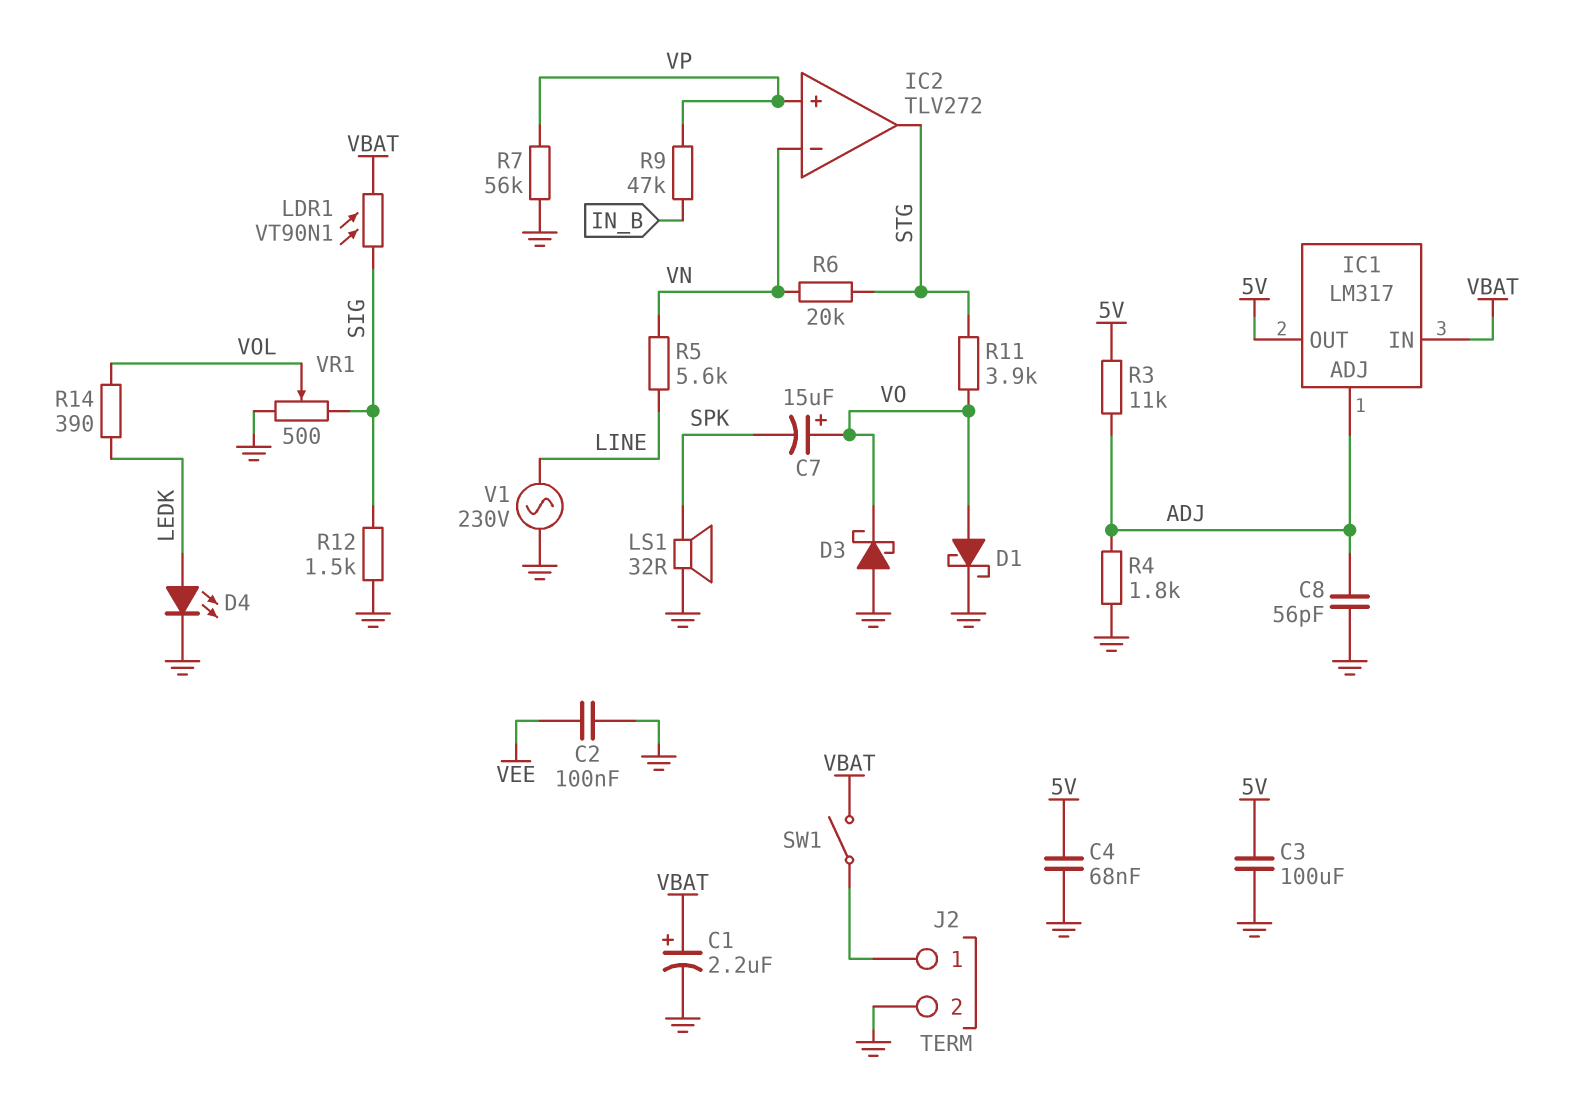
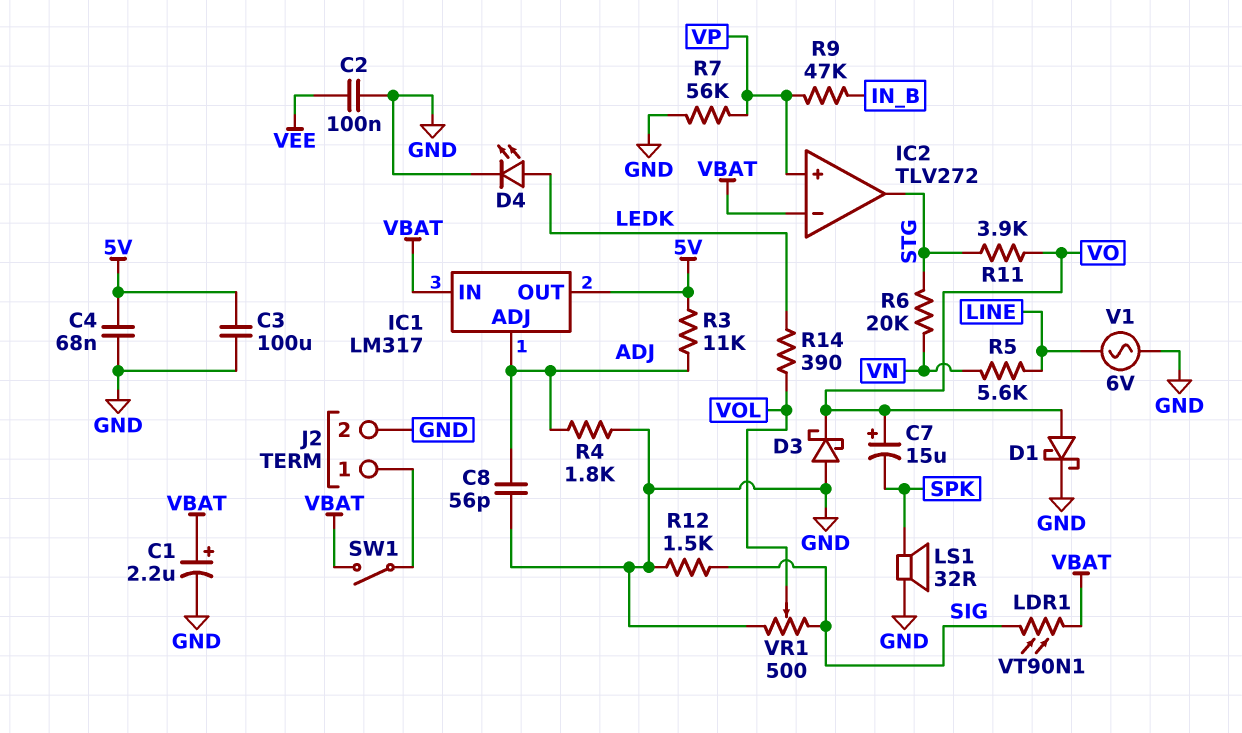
IC2 pin in-: VN -> VBAT
V1: AC 230V (GND, LINE) -> AC 6V (GND, LINE)

